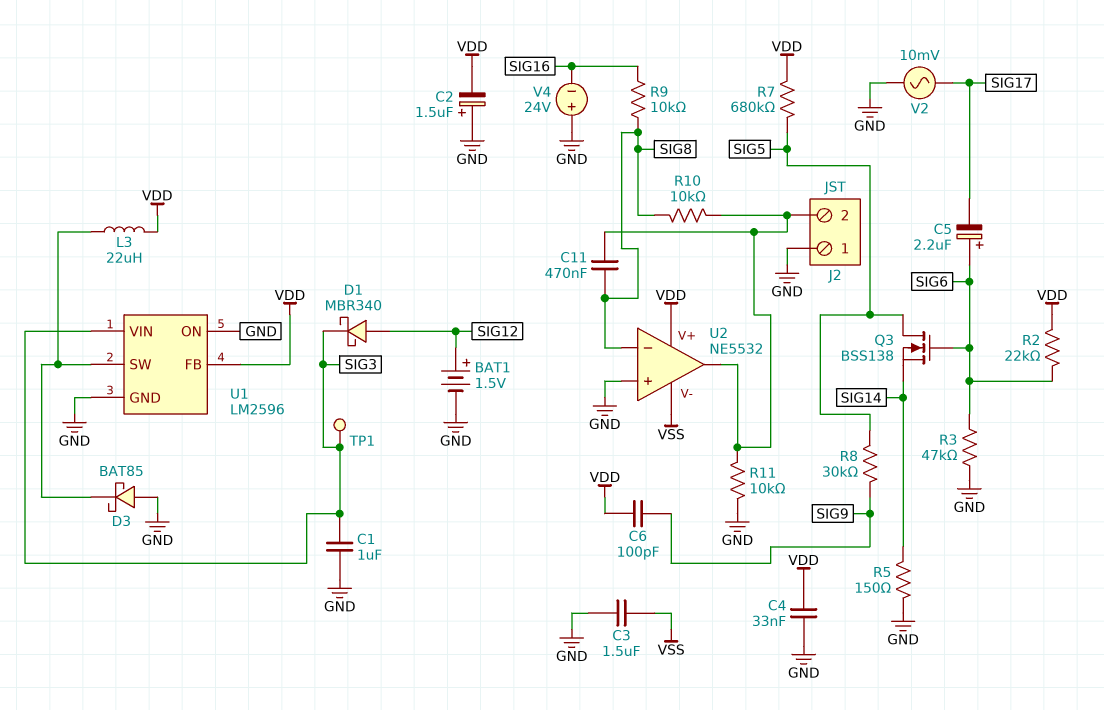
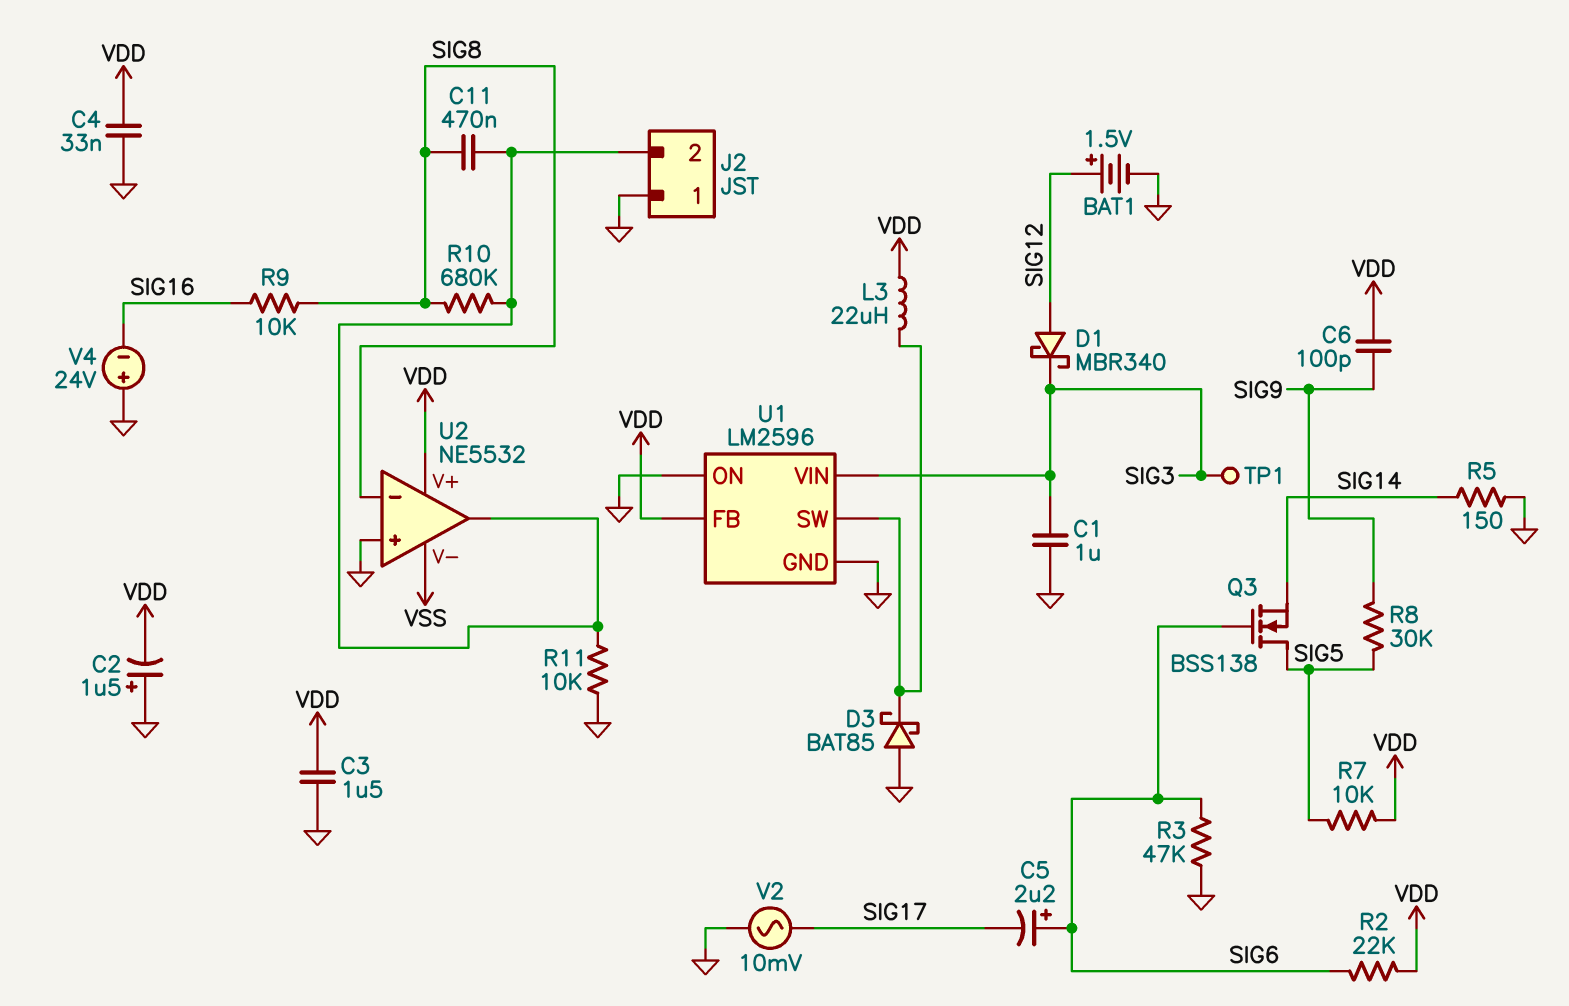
C3: 1.5uF (GND, VSS) -> 1.5uF (GND, VDD)
R7: 680k (SIG5, VDD) -> 10k (SIG5, VDD)
R10: 10k (J2/2, SIG8) -> 680k (J2/2, SIG8)

